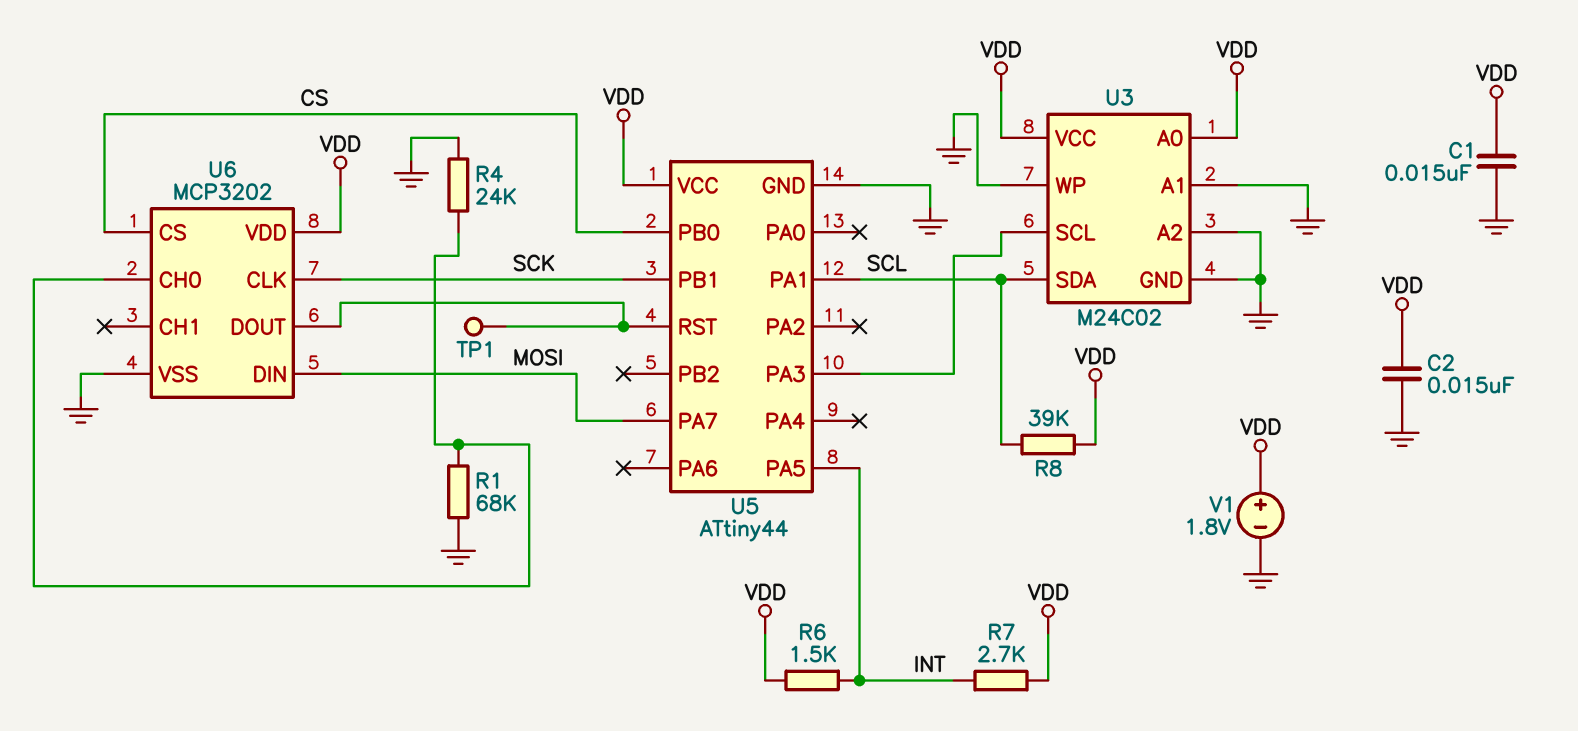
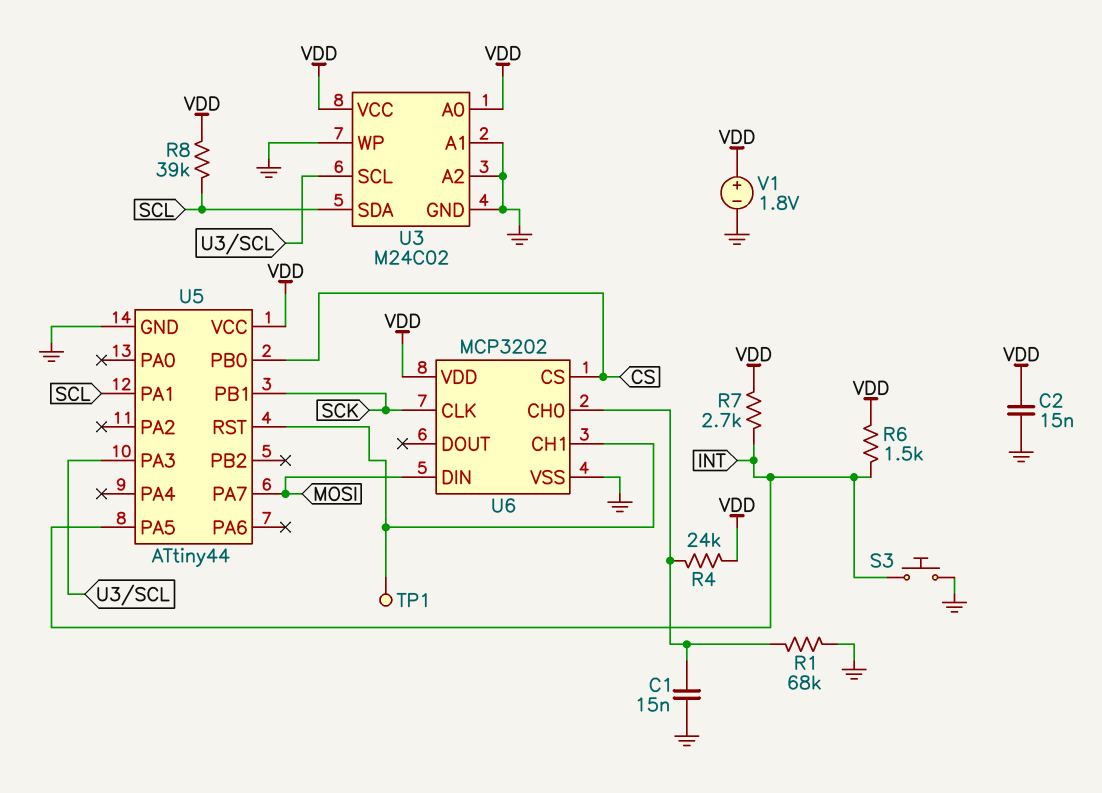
C1: 15nF (GND, VDD) -> 15nF (GND, U6/CH0)
R4: 24k (GND, U6/CH0) -> 24k (U6/CH0, VDD)
S3: none -> button (GND, INT)
U6 pin CH1: none -> U5/RST
U6 pin DOUT: U5/RST -> none

